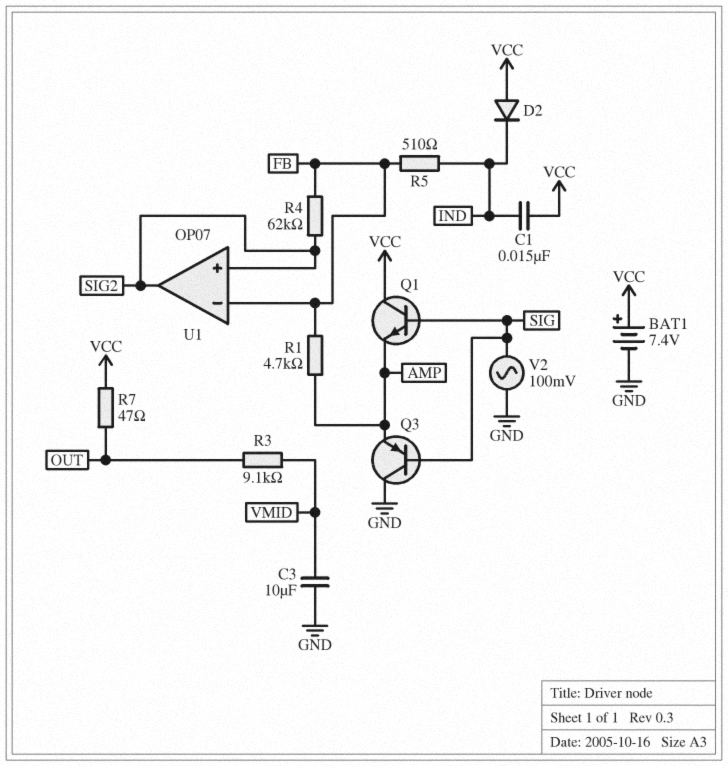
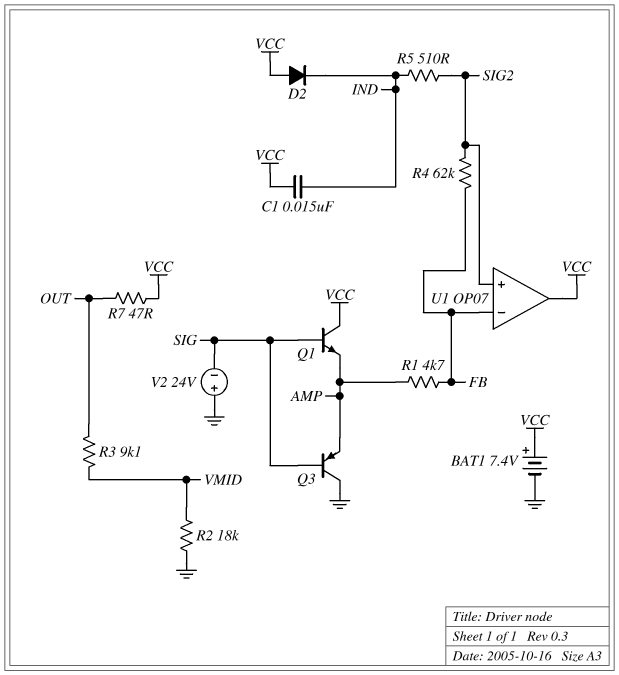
C3: 10uF (GND, VMID) -> none
R2: none -> 18k (GND, VMID)
R5: 510 (FB, IND) -> 510 (IND, SIG2)
U1 pin out: SIG2 -> VCC
V2: AC 100mV (GND, SIG) -> 24V (plus GND, minus SIG)

